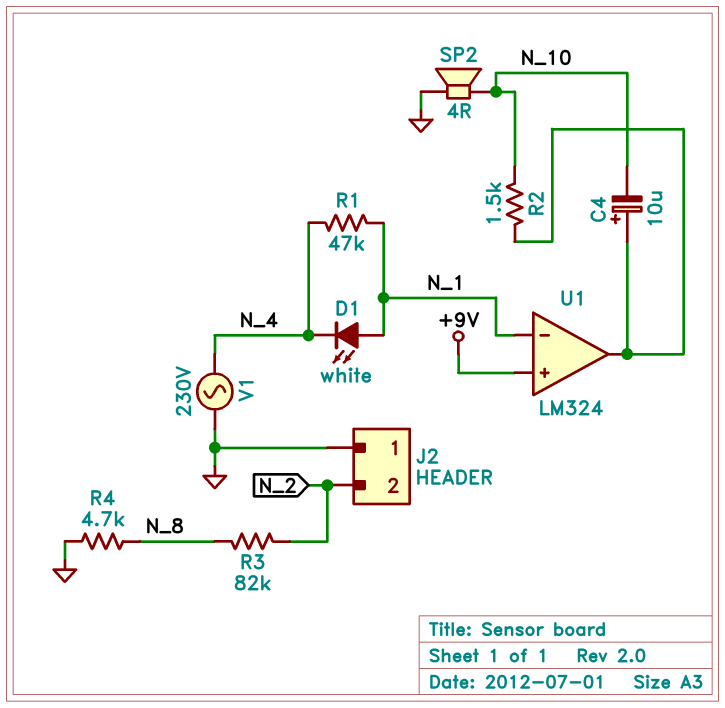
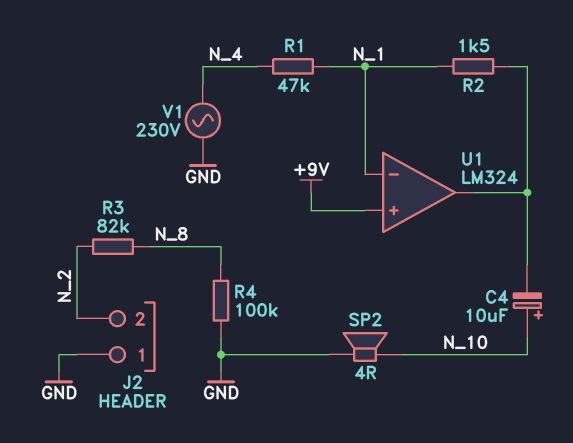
C4: 10uF (plus U1/out, minus N_10) -> 10uF (plus N_10, minus U1/out)
D1: LED white (A N_1, K N_4) -> none
R2: 1.5k (N_10, U1/out) -> 1.5k (N_1, U1/out)
R4: 4.7k (GND, N_8) -> 100k (GND, N_8)

